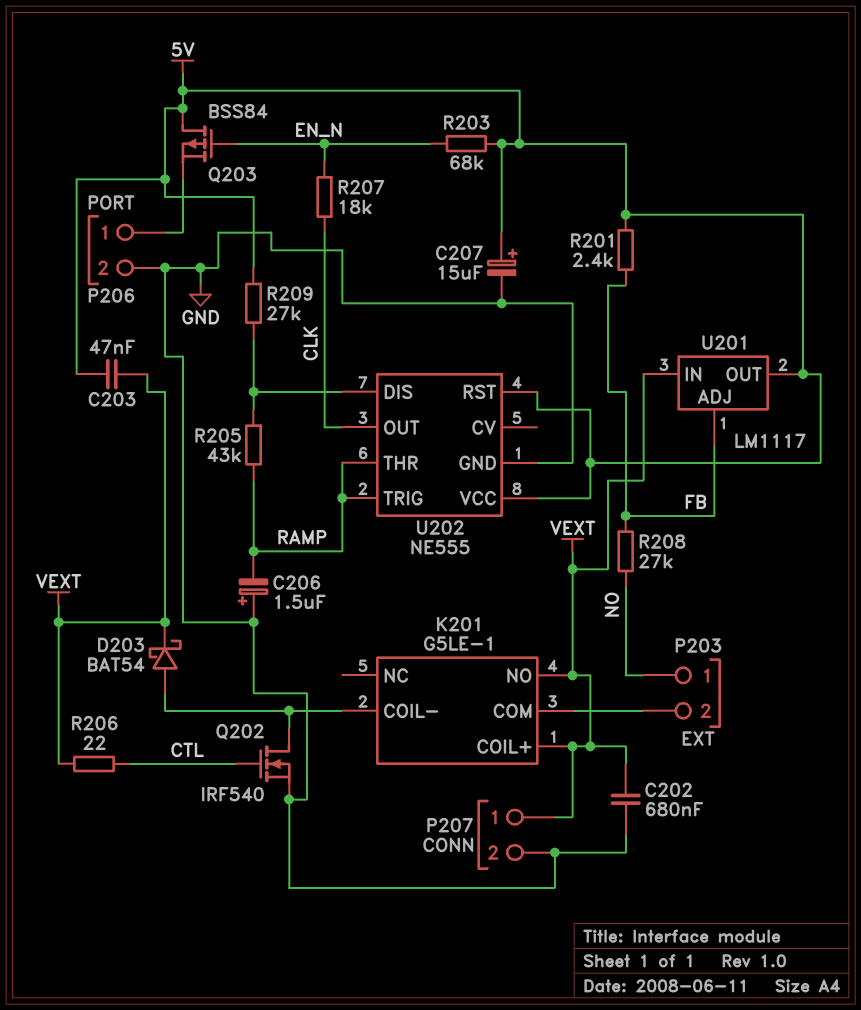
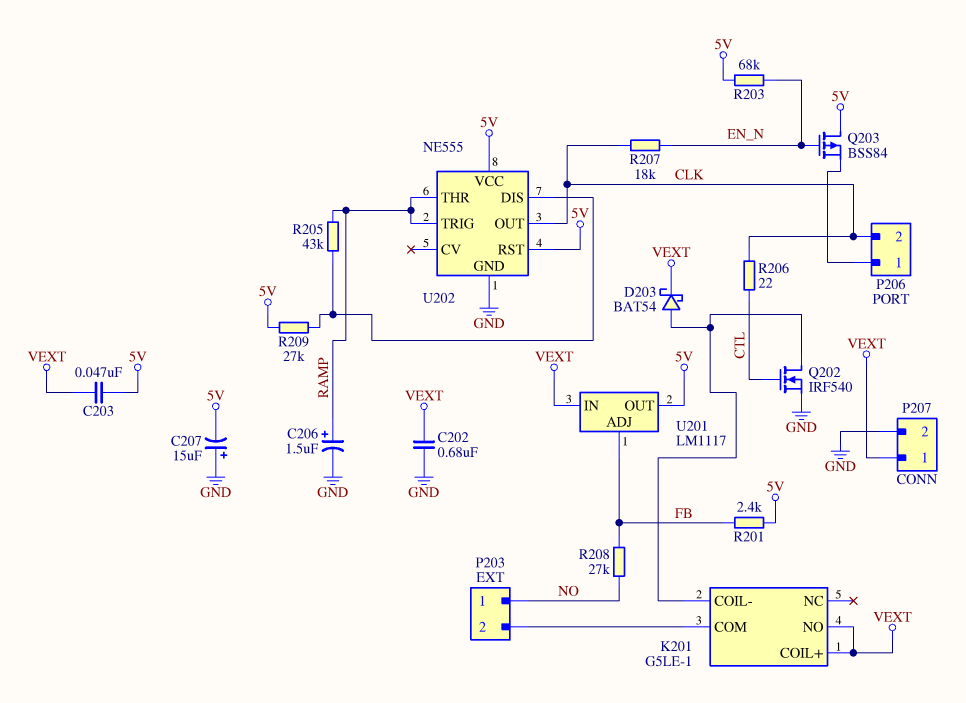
C206: 1.5uF (plus GND, minus RAMP) -> 1.5uF (plus RAMP, minus GND)
C207: 15uF (plus 5V, minus GND) -> 15uF (plus GND, minus 5V)
P206 pin 2: GND -> CLK
R206: 22 (CTL, VEXT) -> 22 (CLK, CTL)

